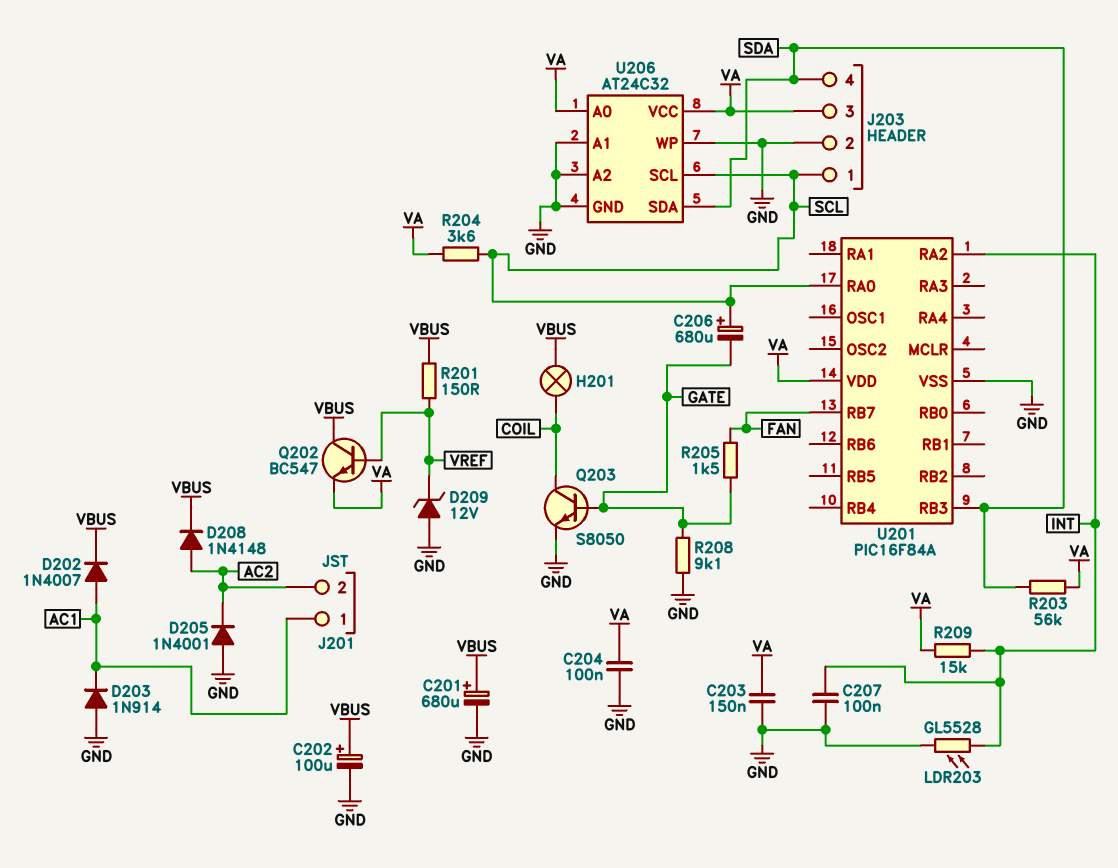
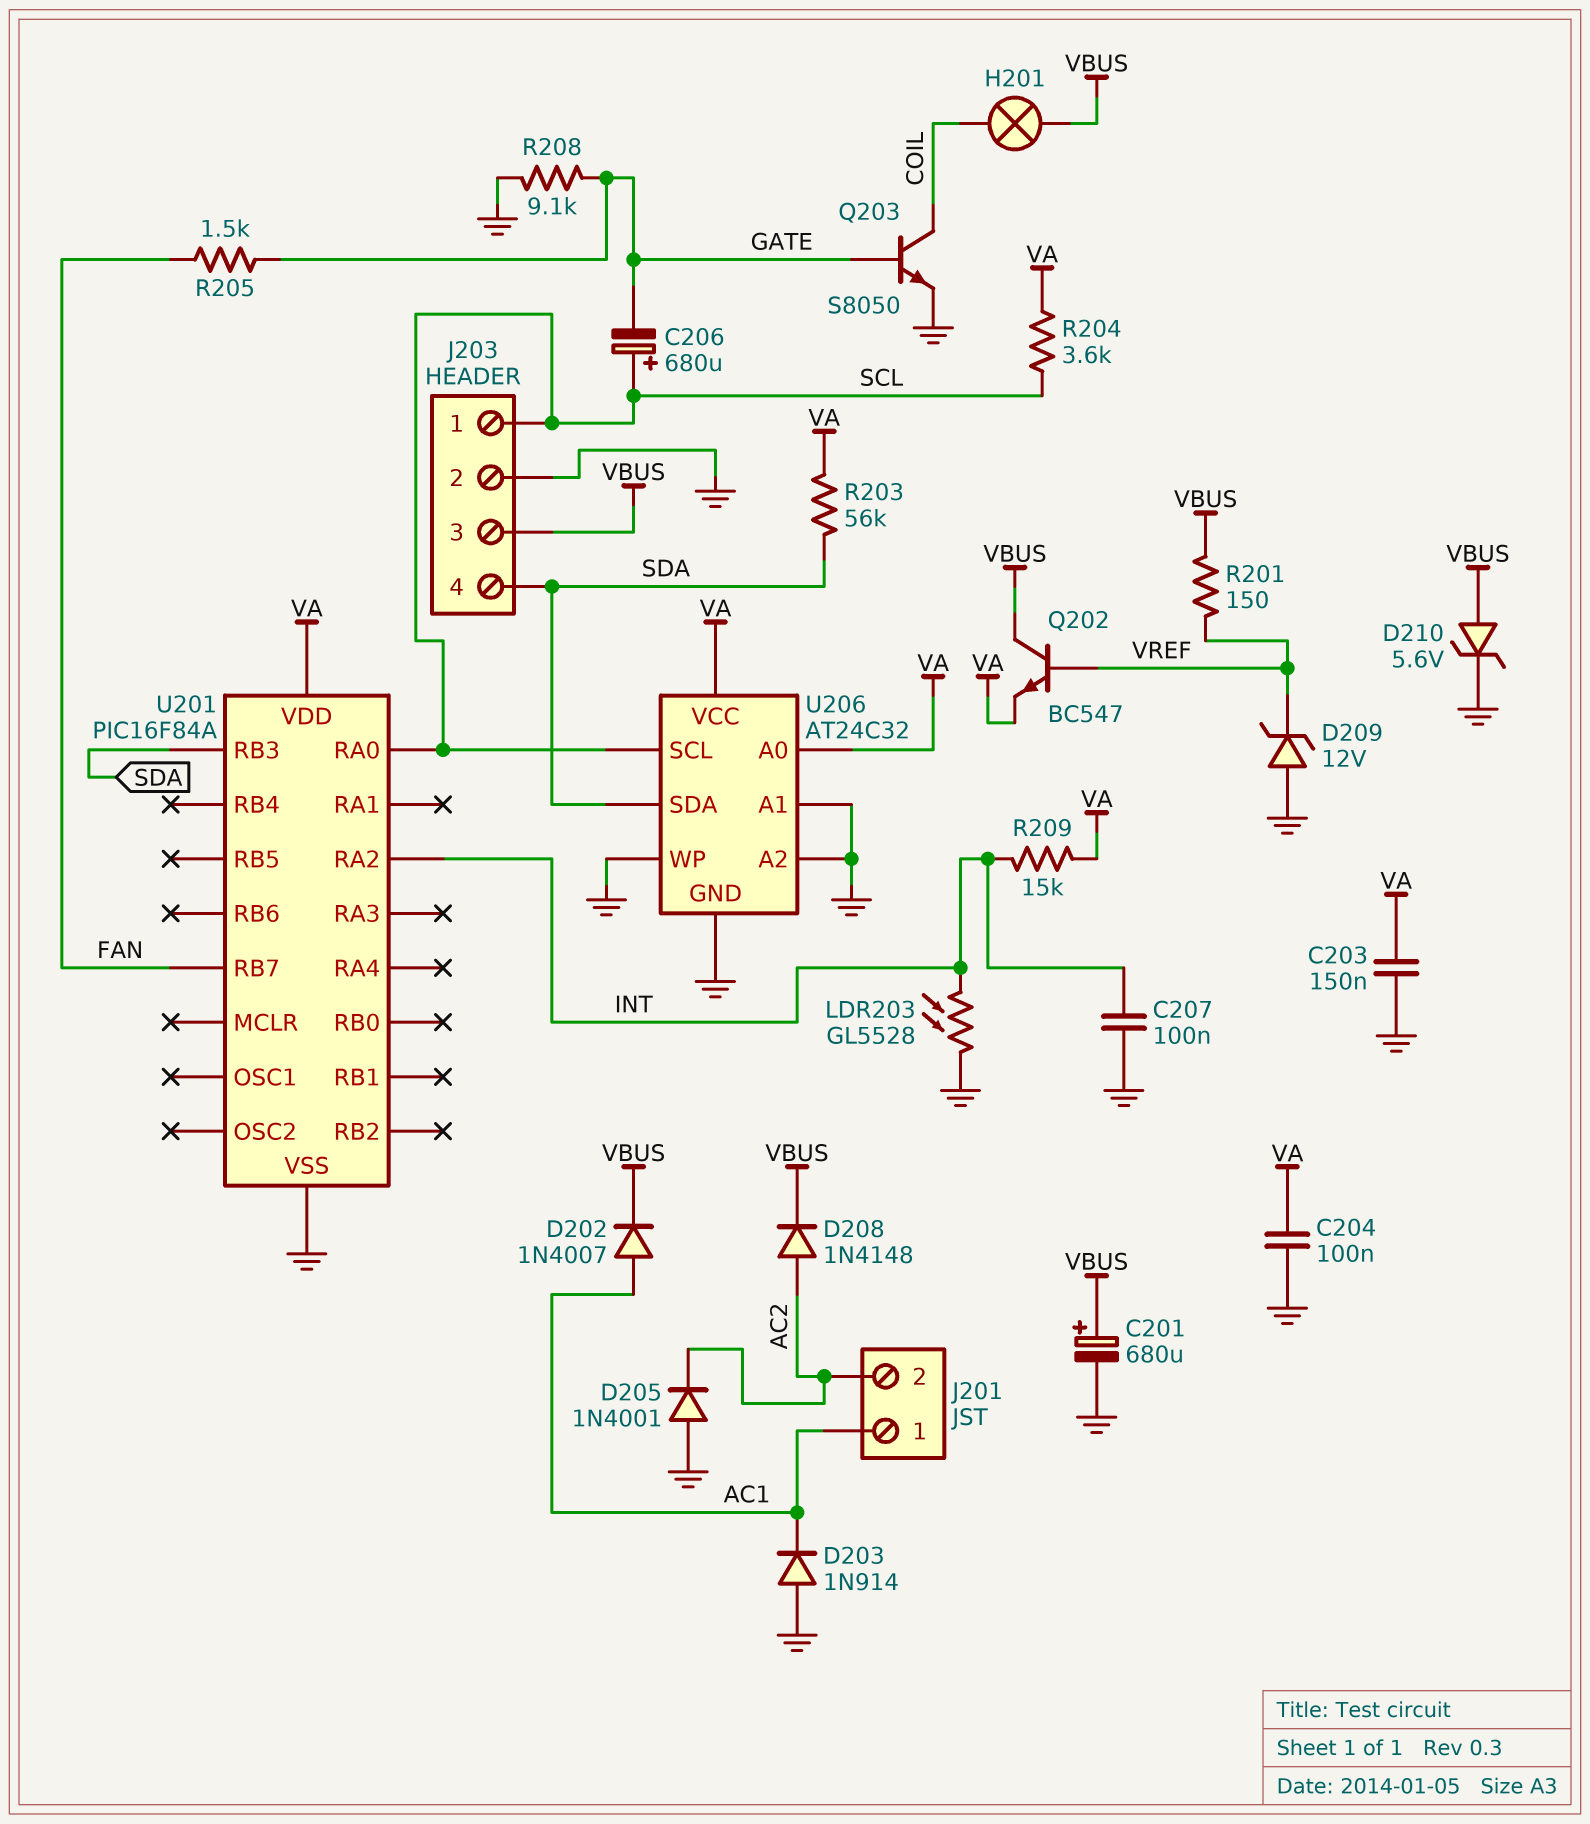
C202: 100uF (plus VBUS, minus GND) -> none
D210: none -> zener 5.6V (A VBUS, K GND)
J203 pin 3: VA -> VBUS

